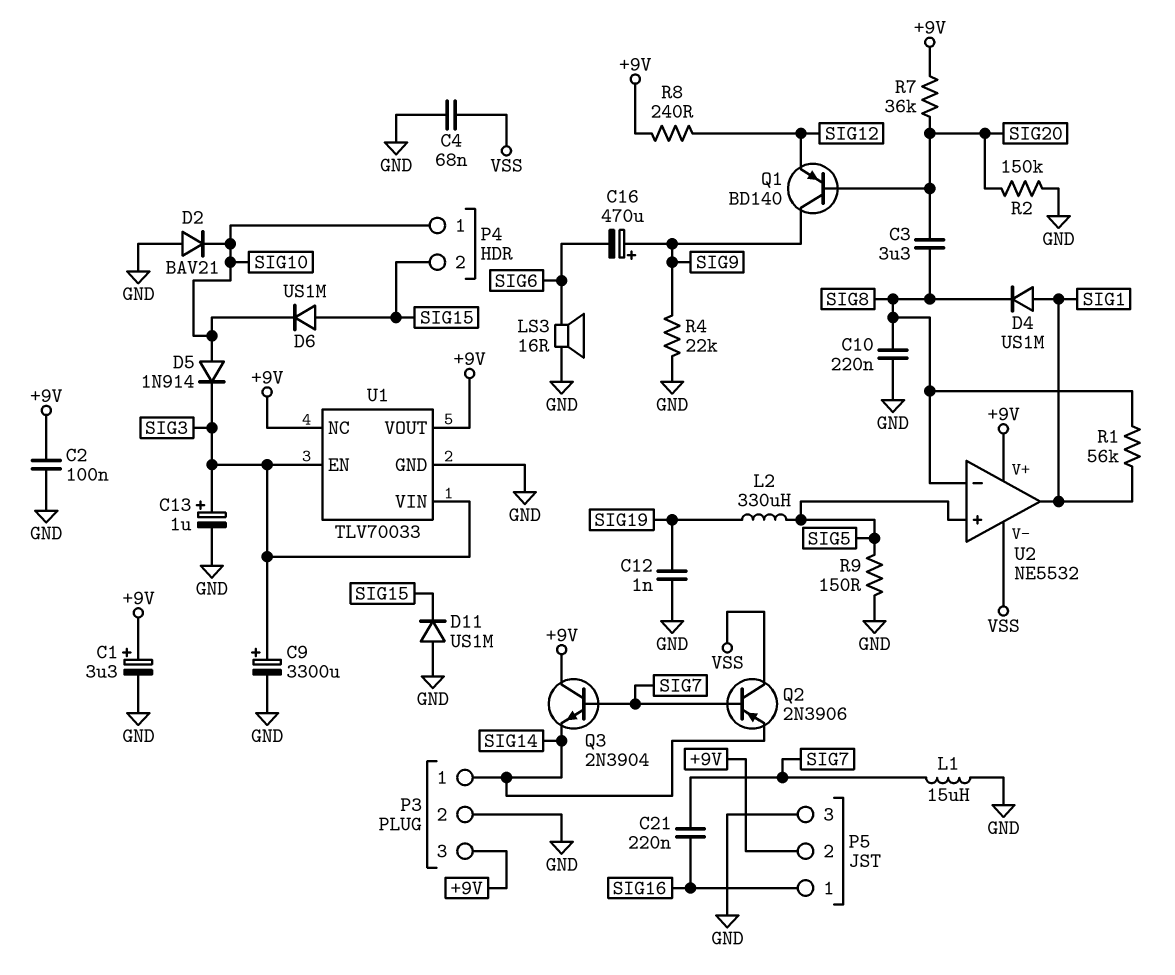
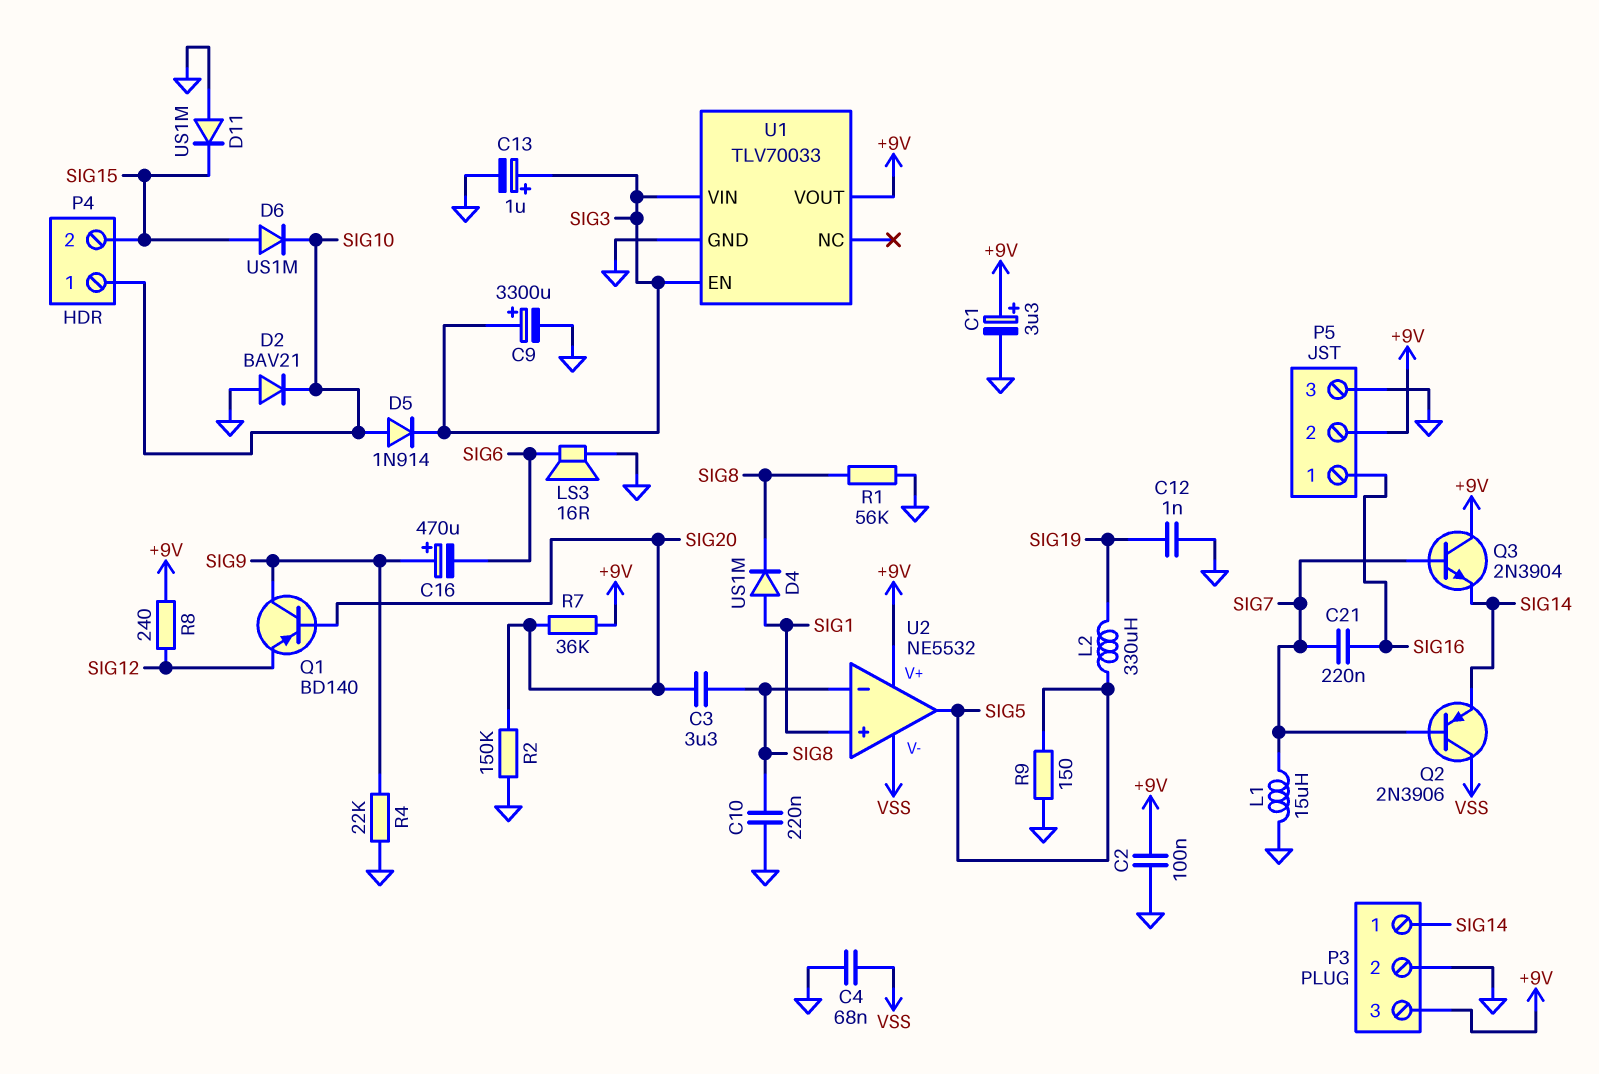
R1: 56k (SIG1, SIG8) -> 56k (GND, SIG8)
U1 pin NC: +9V -> none
U2 pin in+: SIG5 -> SIG1
U2 pin out: SIG1 -> SIG5

